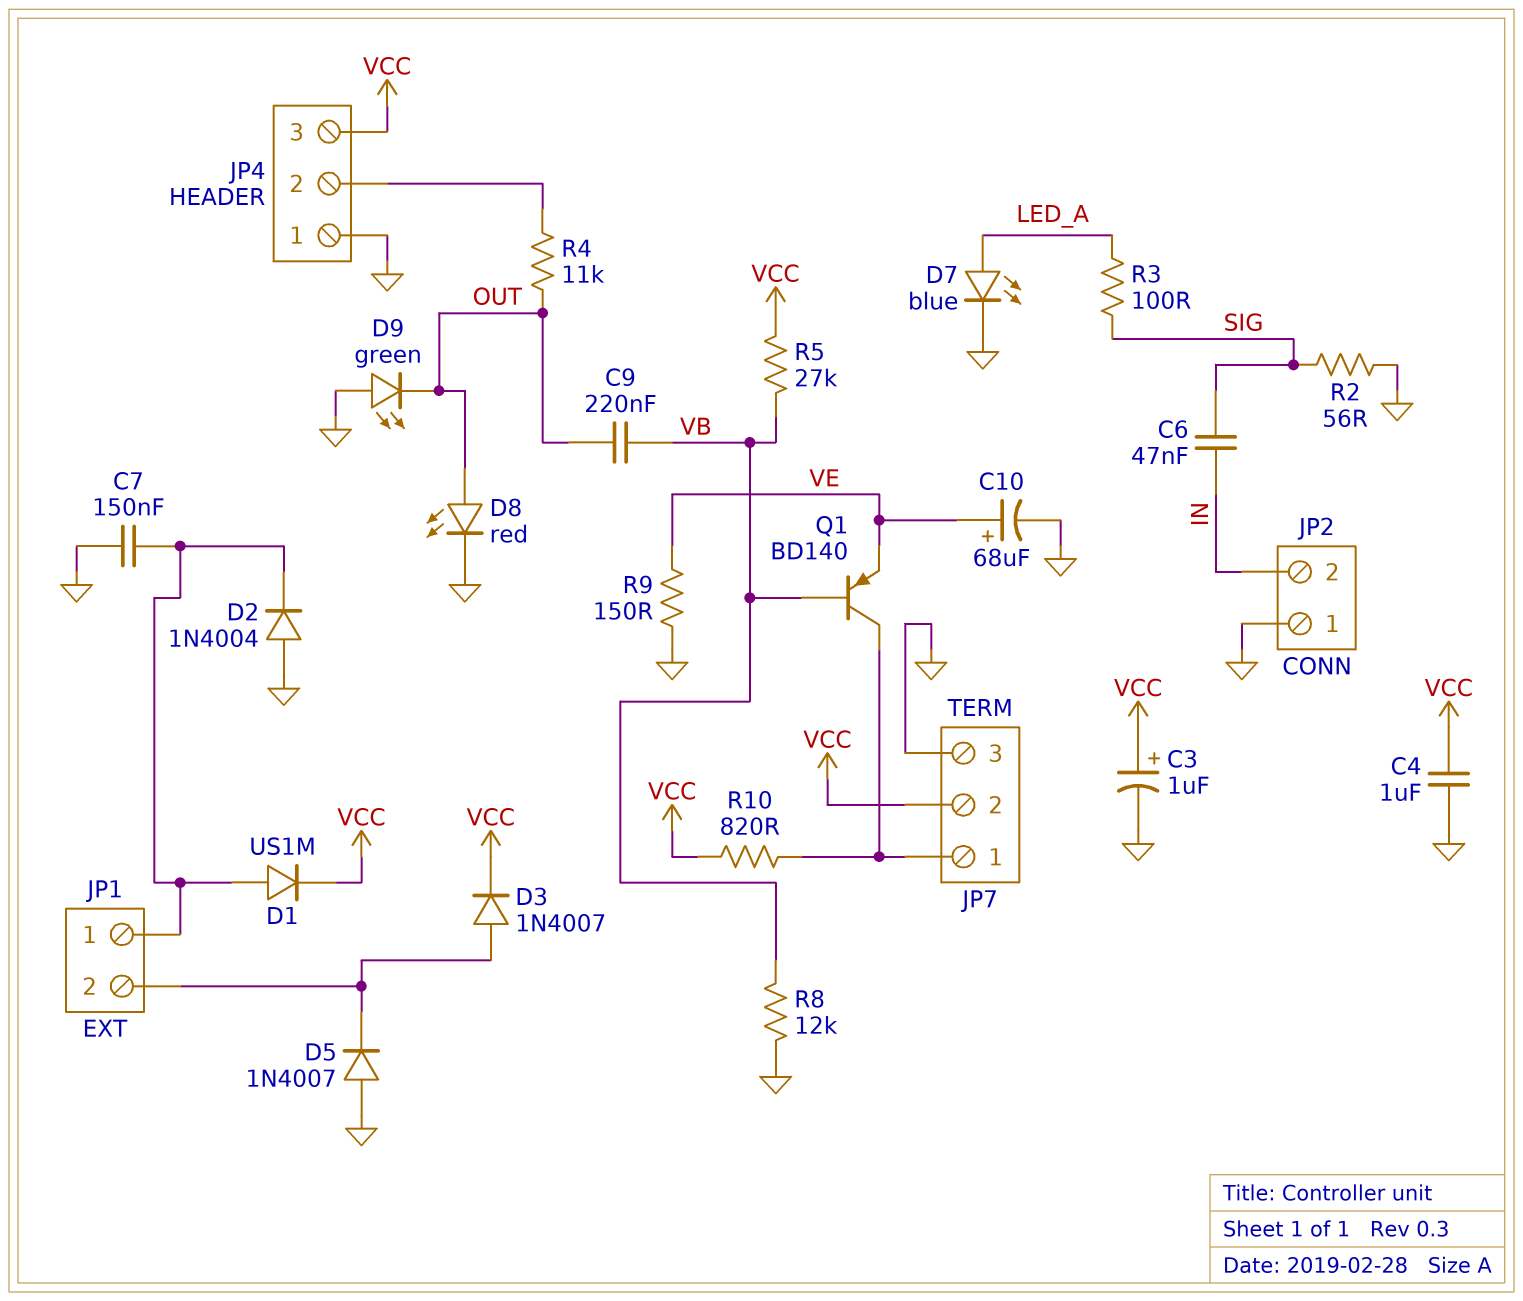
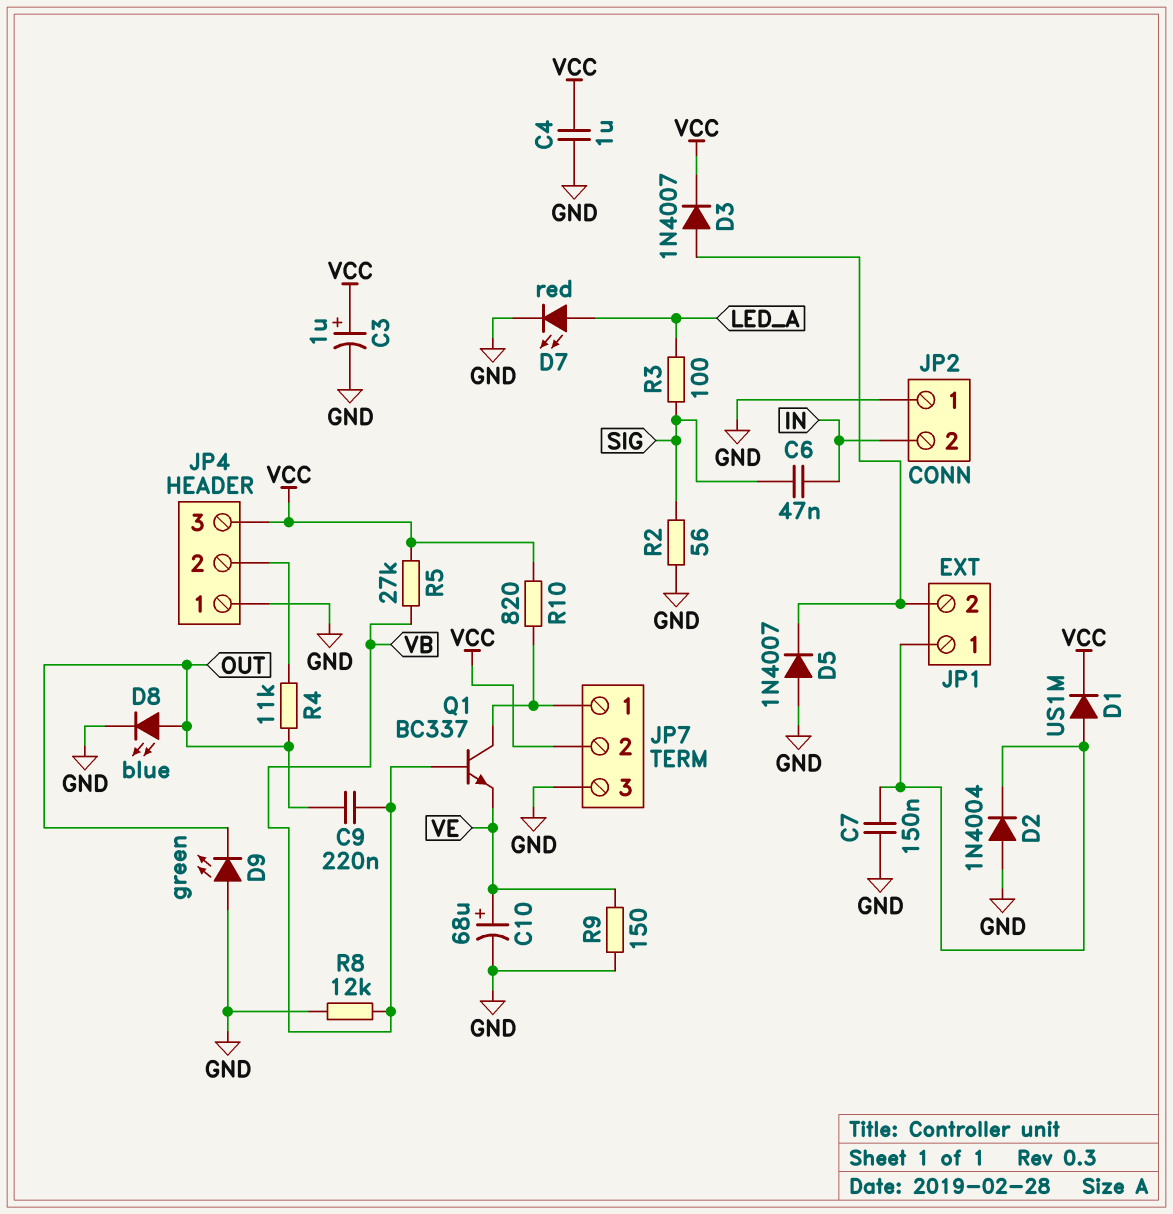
D7: LED blue (A LED_A, K GND) -> LED red (A LED_A, K GND)
D8: LED red (A OUT, K GND) -> LED blue (A OUT, K GND)
Q1: PNP BD140 (B VB, C JP7/1, E VE) -> NPN BC337 (B VB, C JP7/1, E VE)

